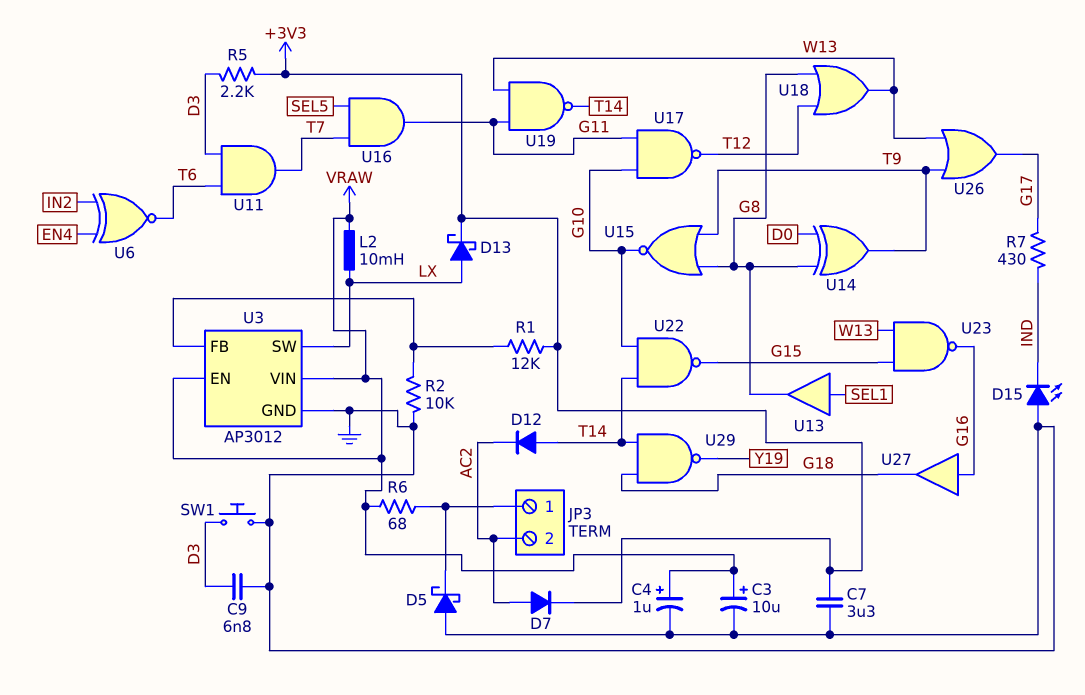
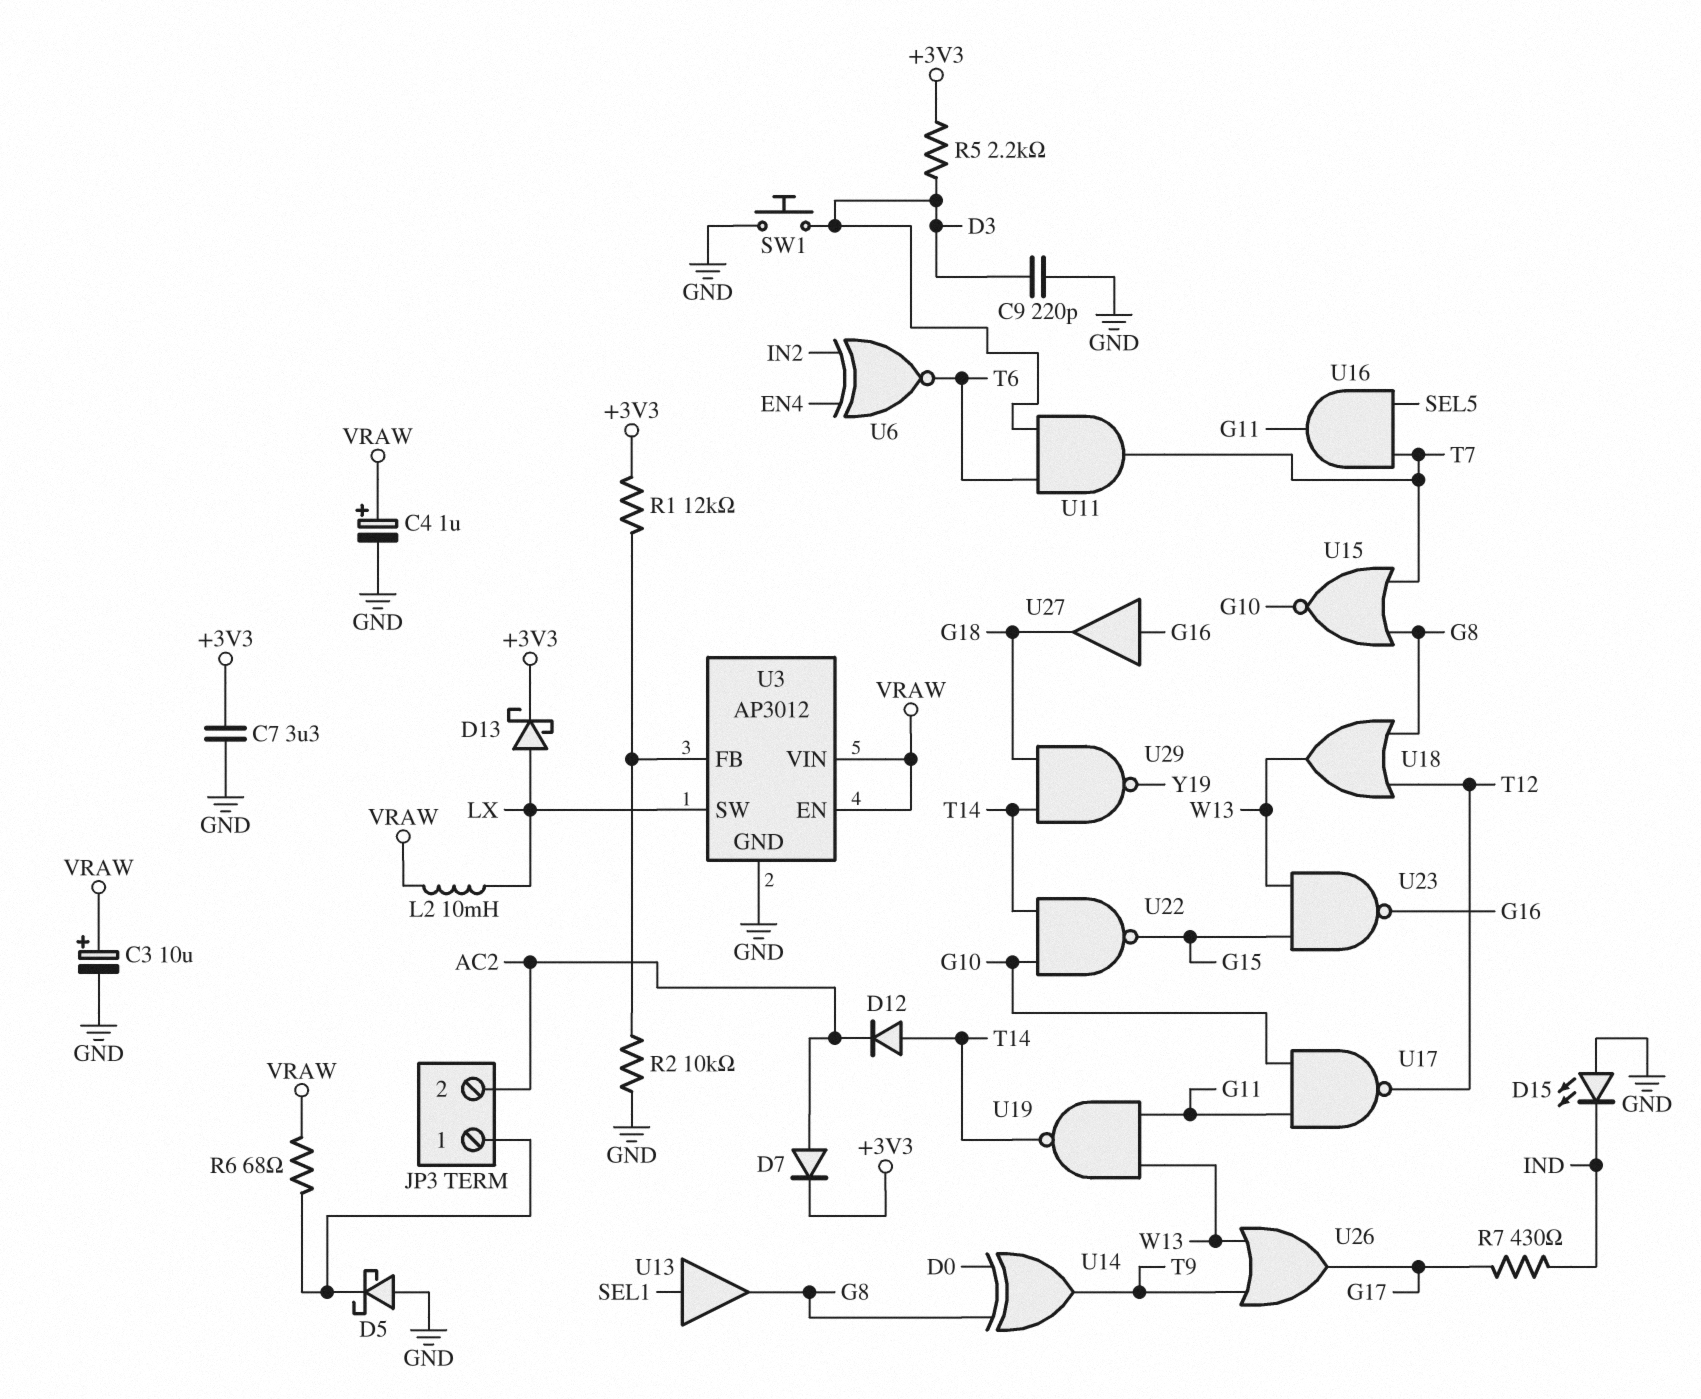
C9: 6.8nF (D3, GND) -> 220pF (D3, GND)
U15: NOR (in G8, in T9, out G10) -> NOR (in G8, in T7, out G10)

